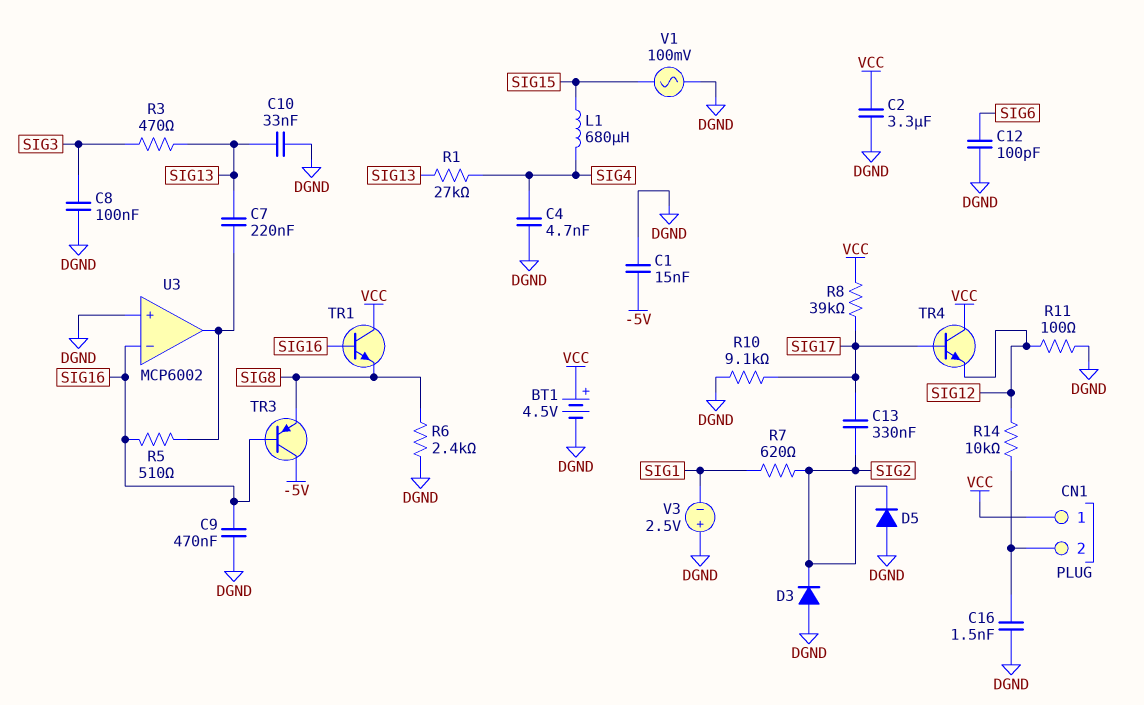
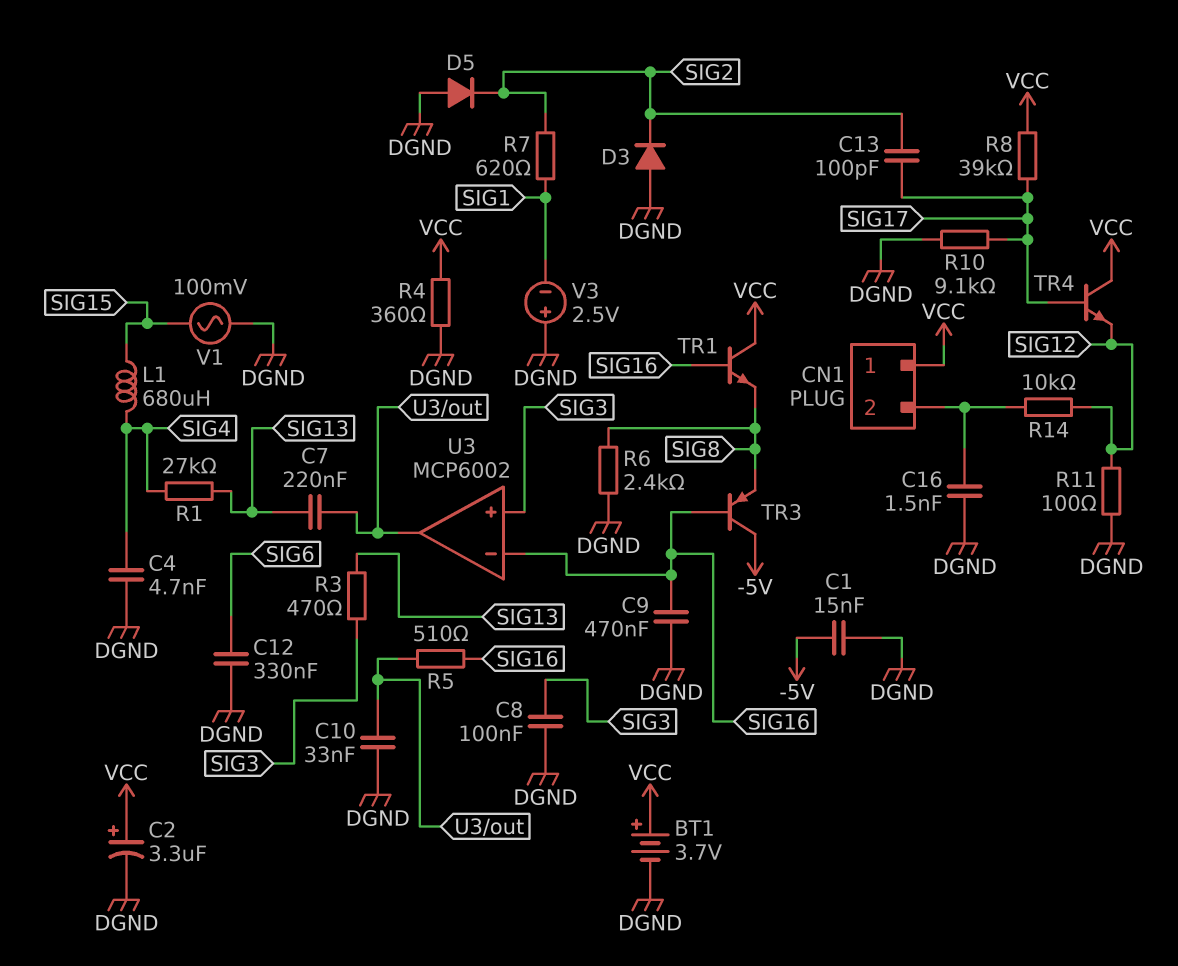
BT1: 4.5V (plus VCC, minus DGND) -> 3.7V (plus VCC, minus DGND)
C2: 3.3uF (DGND, VCC) -> 3.3uF (plus VCC, minus DGND)
C10: 33nF (DGND, SIG13) -> 33nF (DGND, U3/out)
C12: 100pF (DGND, SIG6) -> 330nF (DGND, SIG6)
C13: 330nF (SIG2, SIG17) -> 100pF (SIG2, SIG17)
R4: none -> 360 (DGND, VCC)
U3 pin in+: DGND -> SIG3

